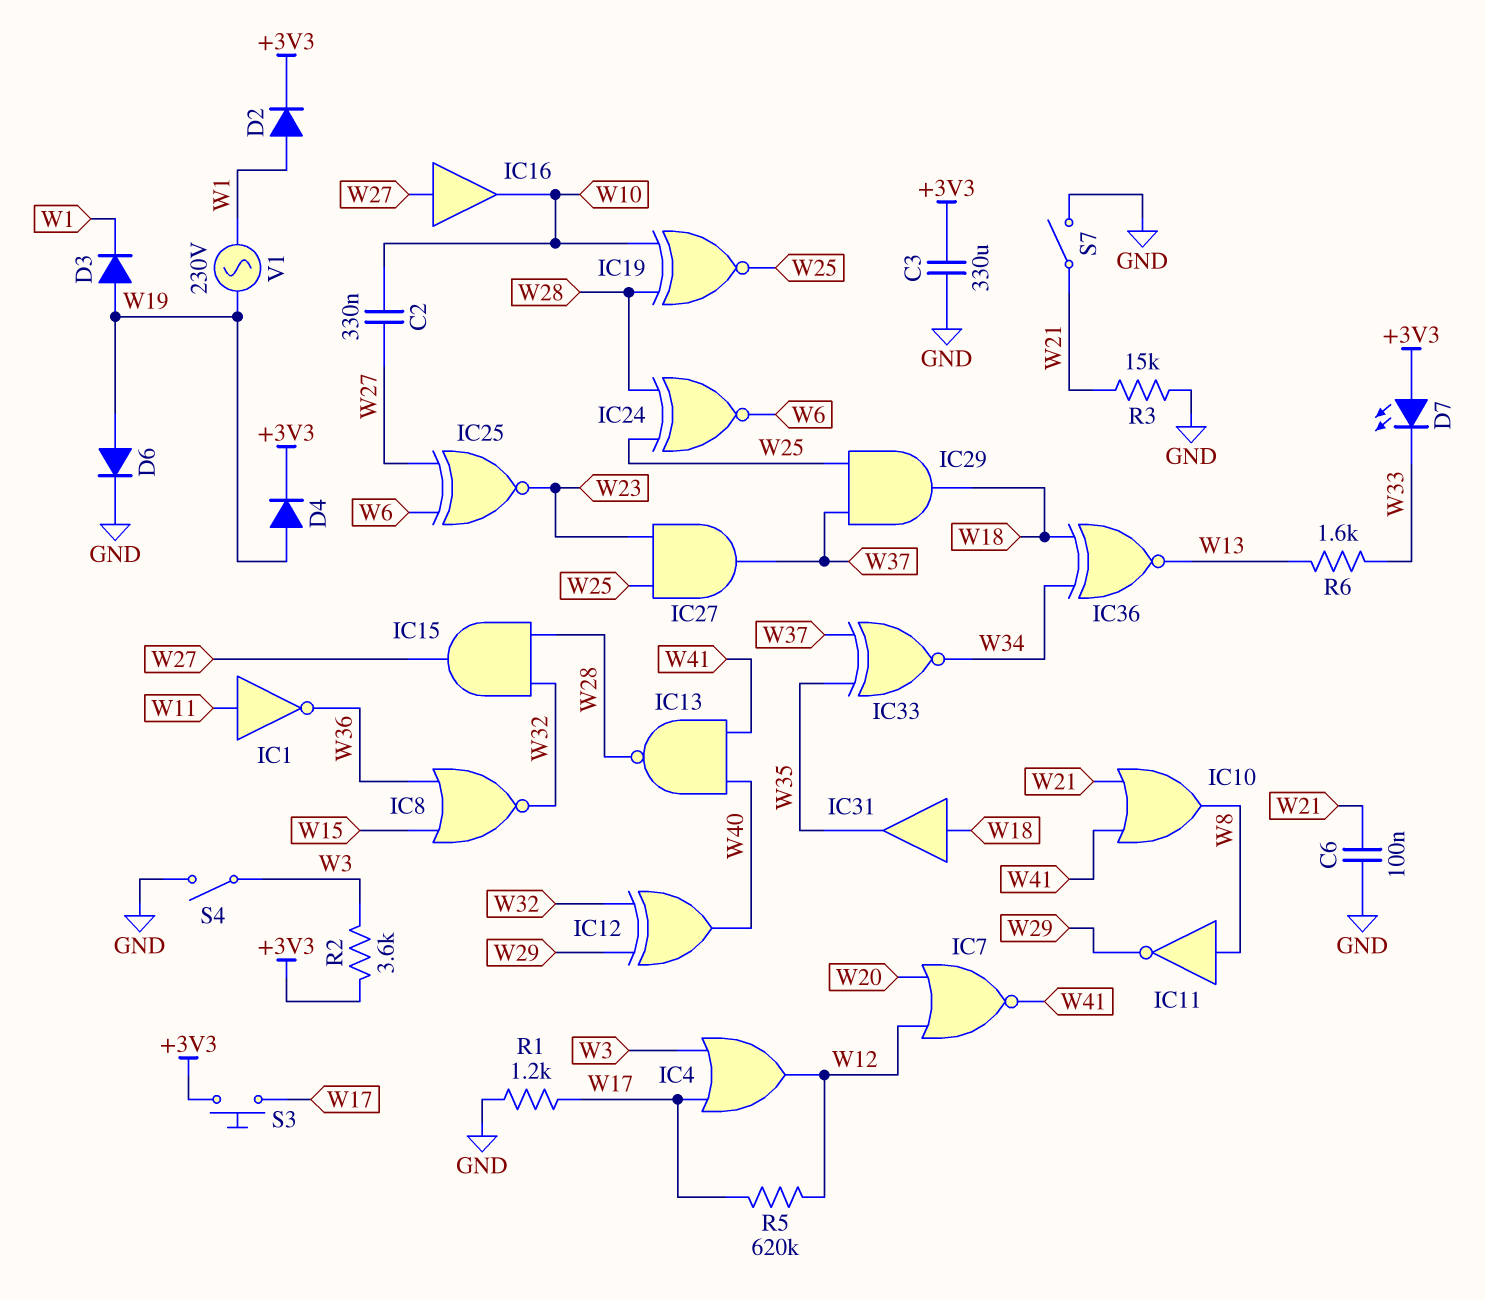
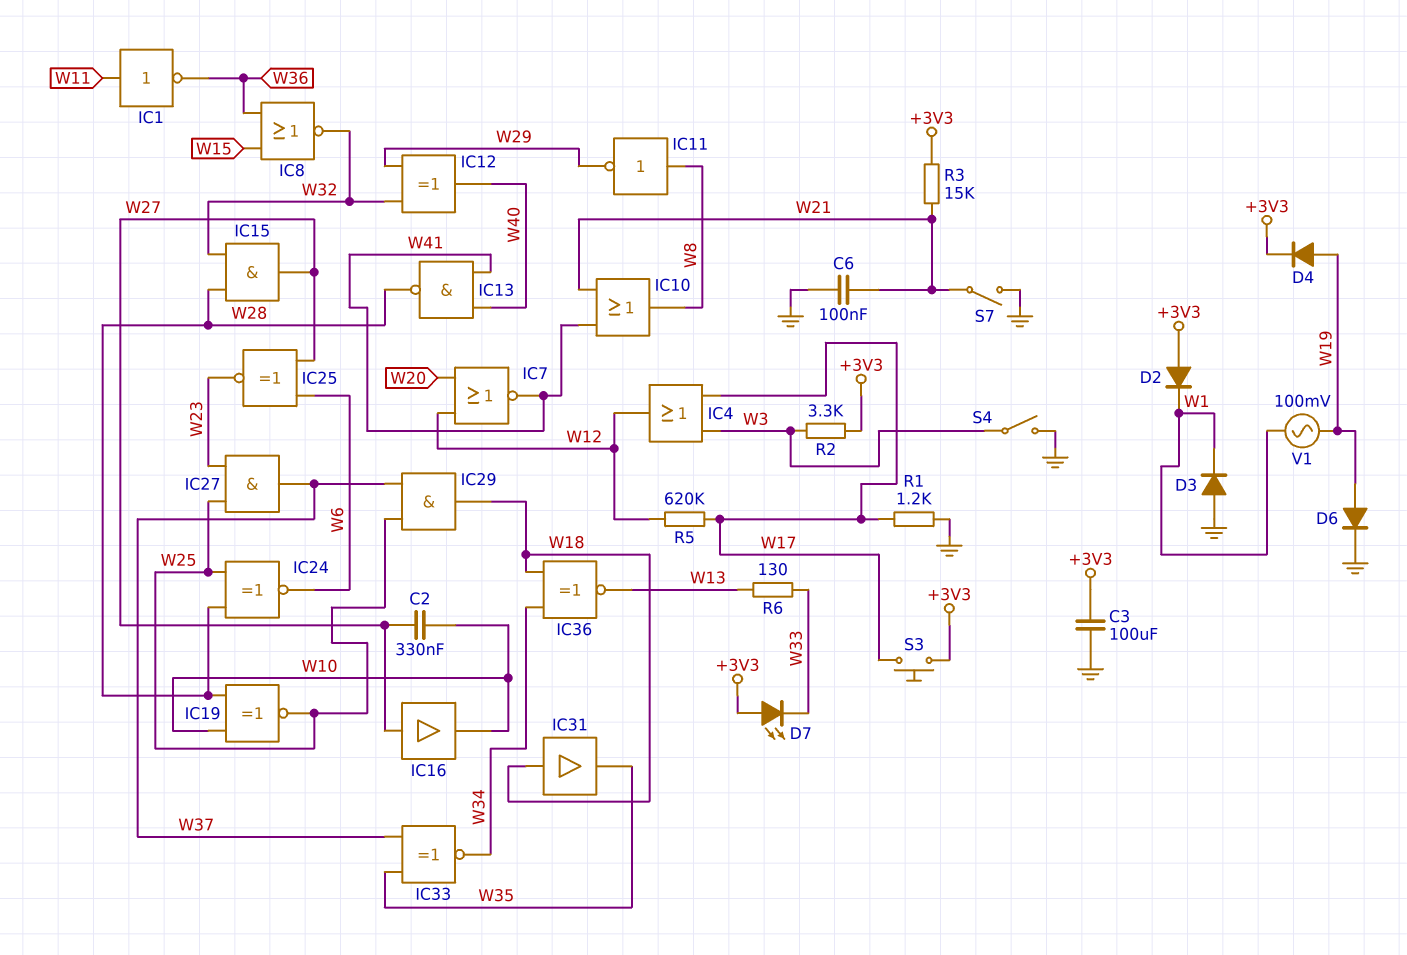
C3: 330uF (+3V3, GND) -> 100uF (+3V3, GND)
D2: diode (A W1, K +3V3) -> diode (A +3V3, K W1)
D3: diode (A W19, K W1) -> diode (A GND, K W1)
R2: 3.6k (+3V3, W3) -> 3.3k (+3V3, W3)
R3: 15k (GND, W21) -> 15k (+3V3, W21)
R6: 1.6k (W13, W33) -> 130 (W13, W33)
V1: AC 230V (W1, W19) -> AC 100mV (W1, W19)

